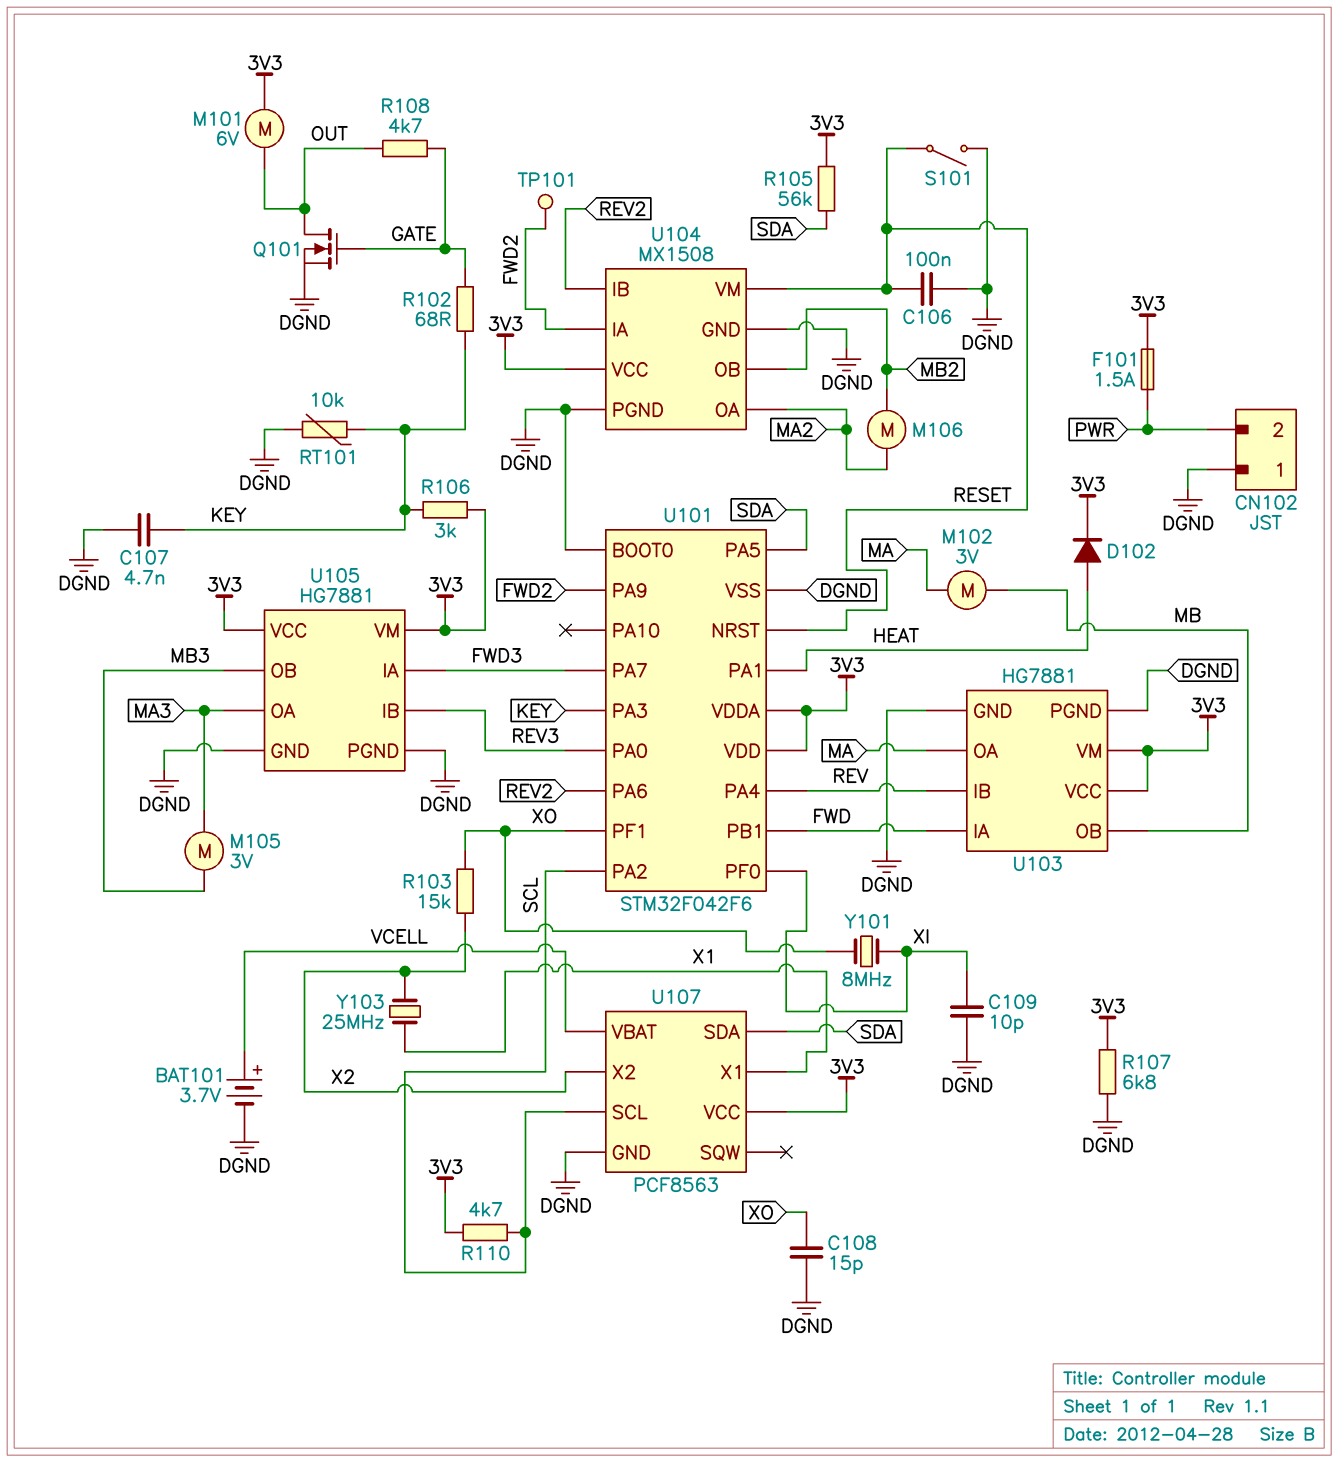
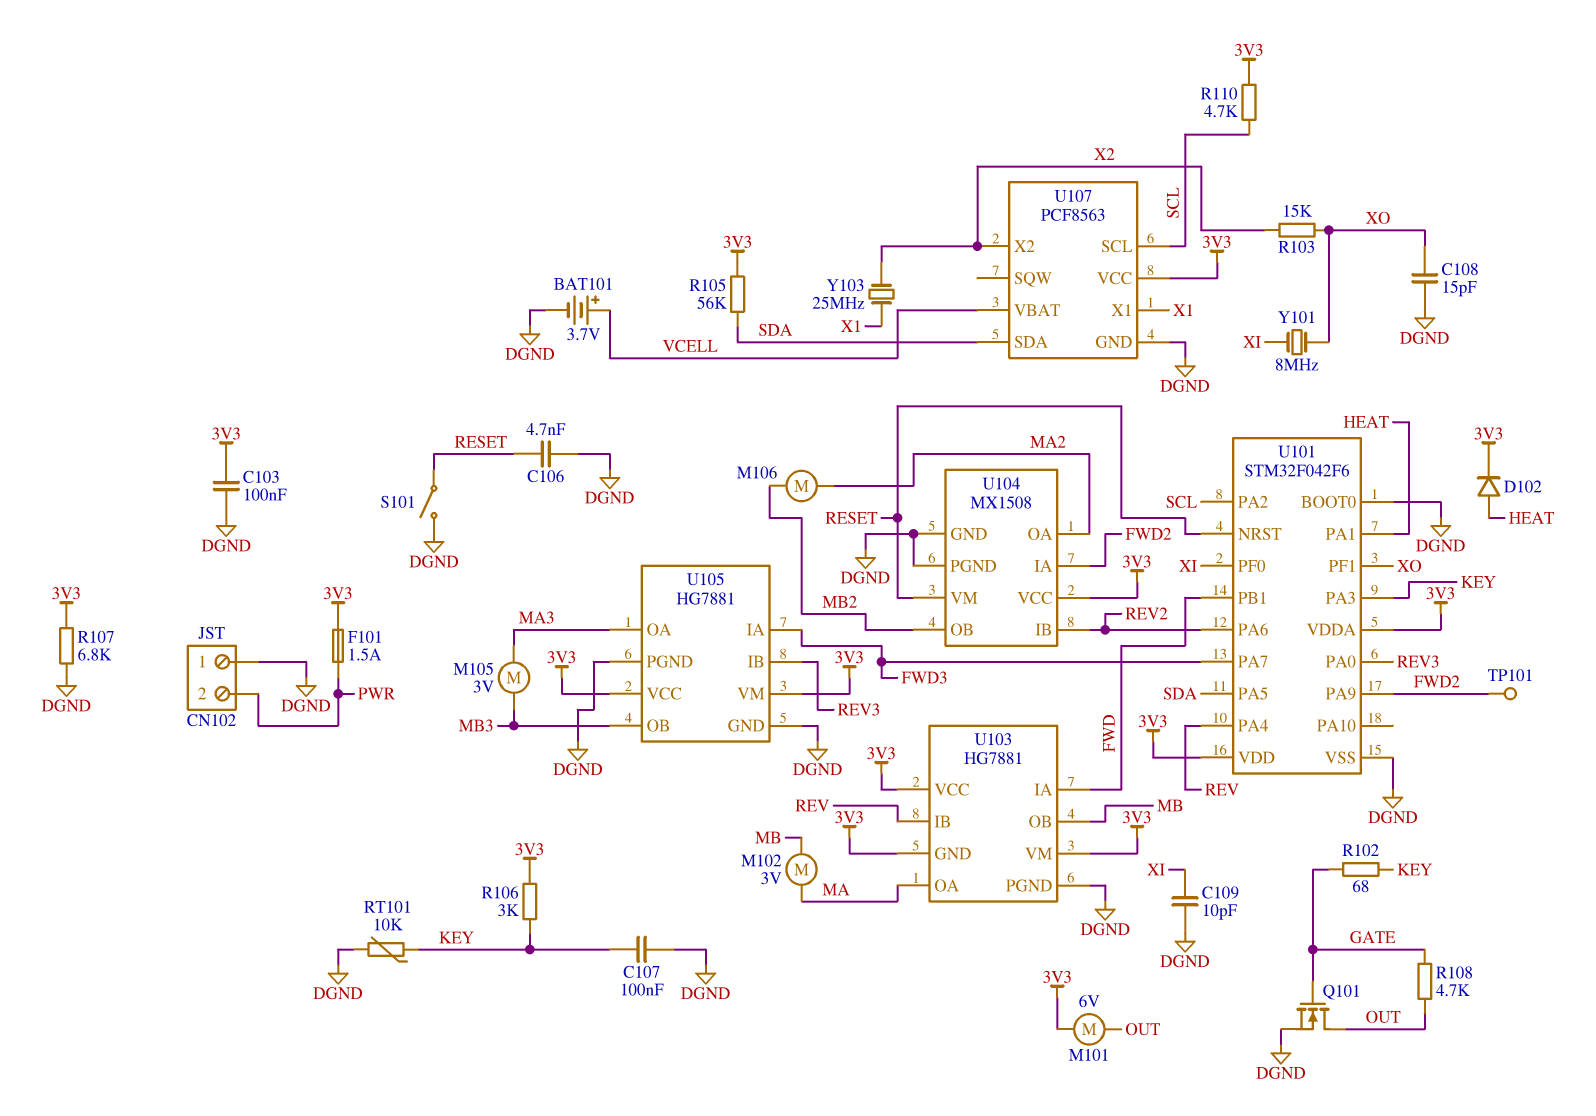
C103: none -> 100nF (3V3, DGND)
C106: 100nF (DGND, RESET) -> 4.7nF (DGND, RESET)
C107: 4.7nF (DGND, KEY) -> 100nF (DGND, KEY)
U103 pin GND: DGND -> 3V3

